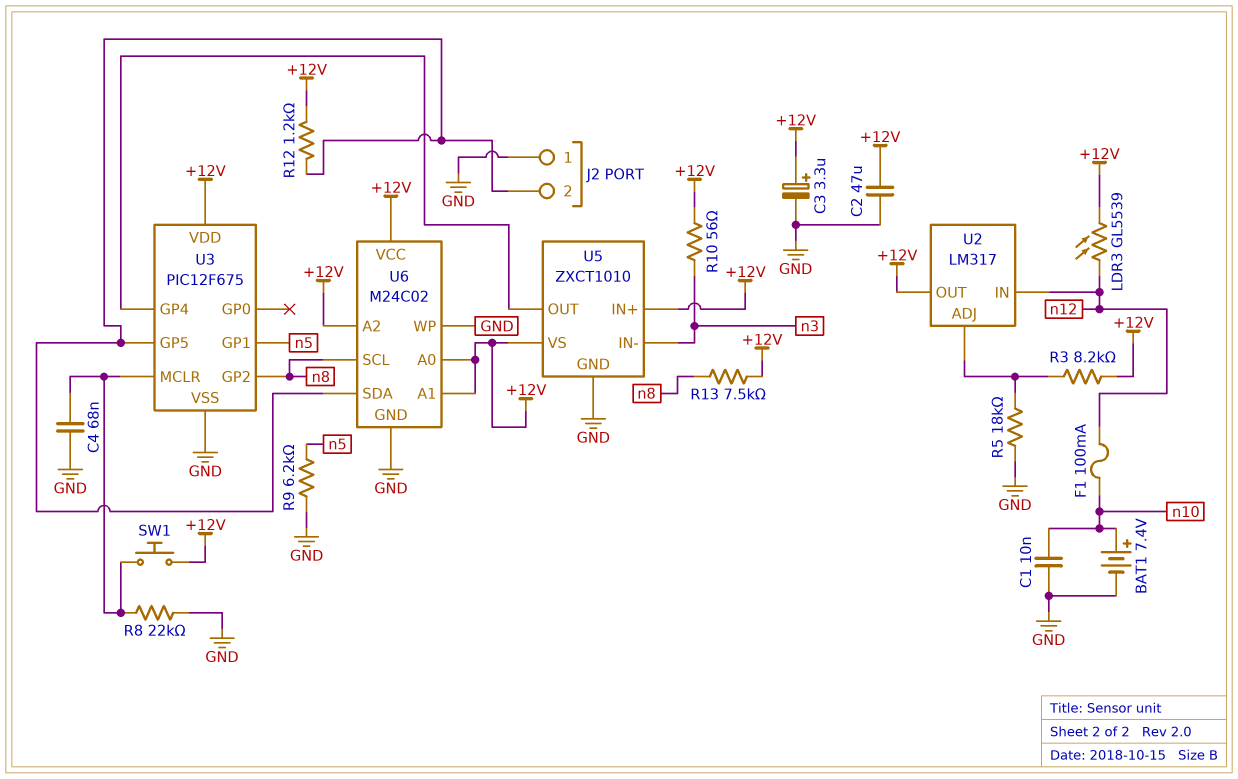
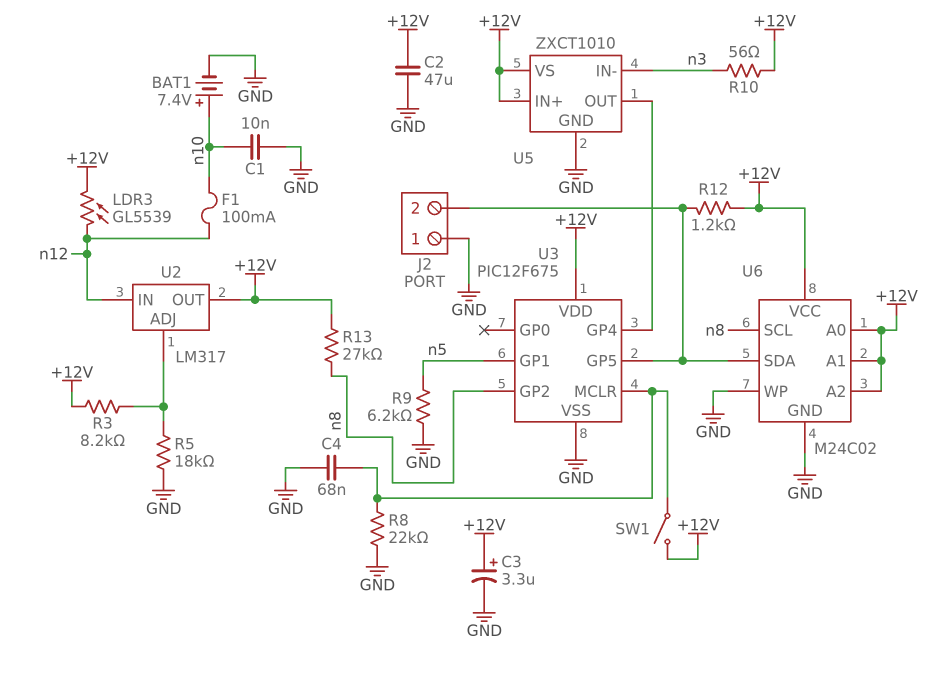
R13: 7.5k (+12V, n8) -> 27k (+12V, n8)
SW1: button (+12V, U3/MCLR) -> switch (+12V, U3/MCLR)

